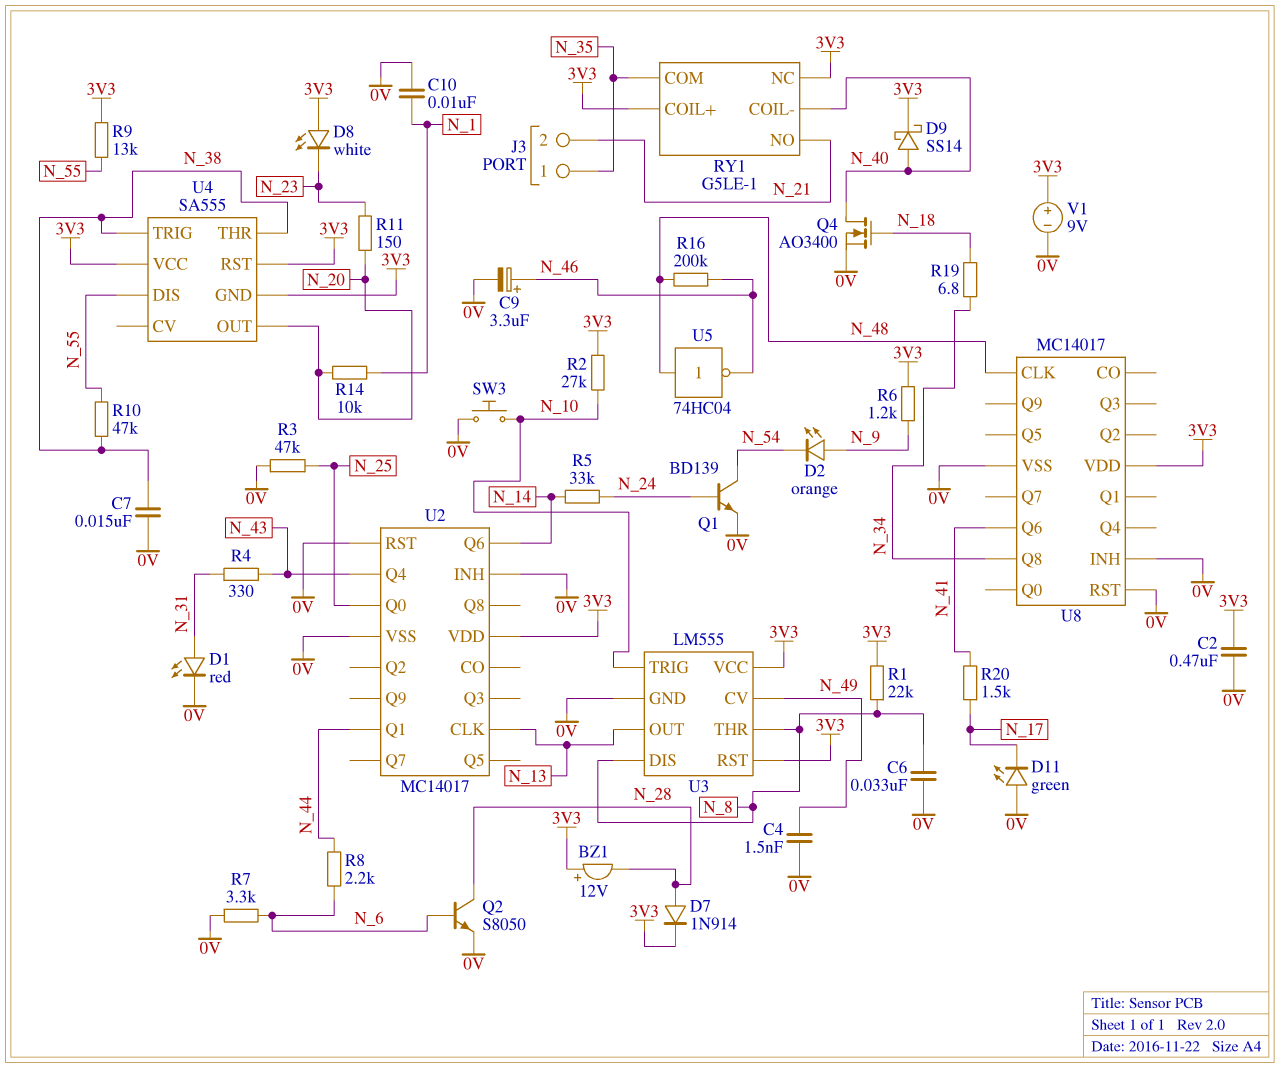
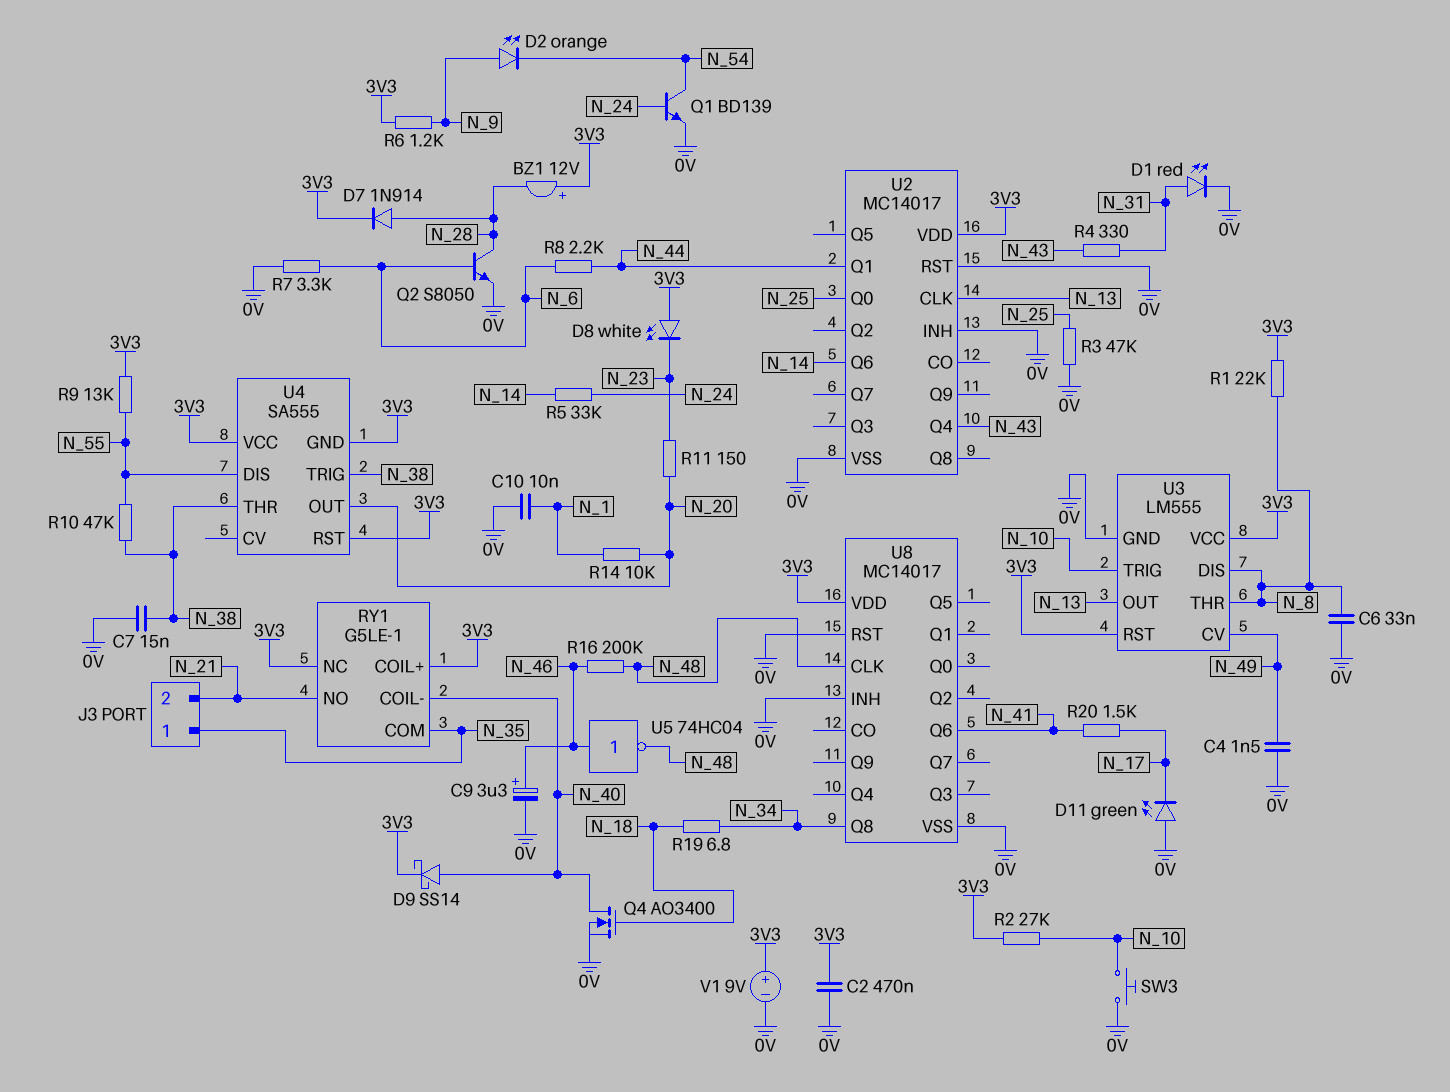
U5: NOT 74HC04 (in N_48, out N_46) -> NOT 74HC04 (in N_46, out N_48)

